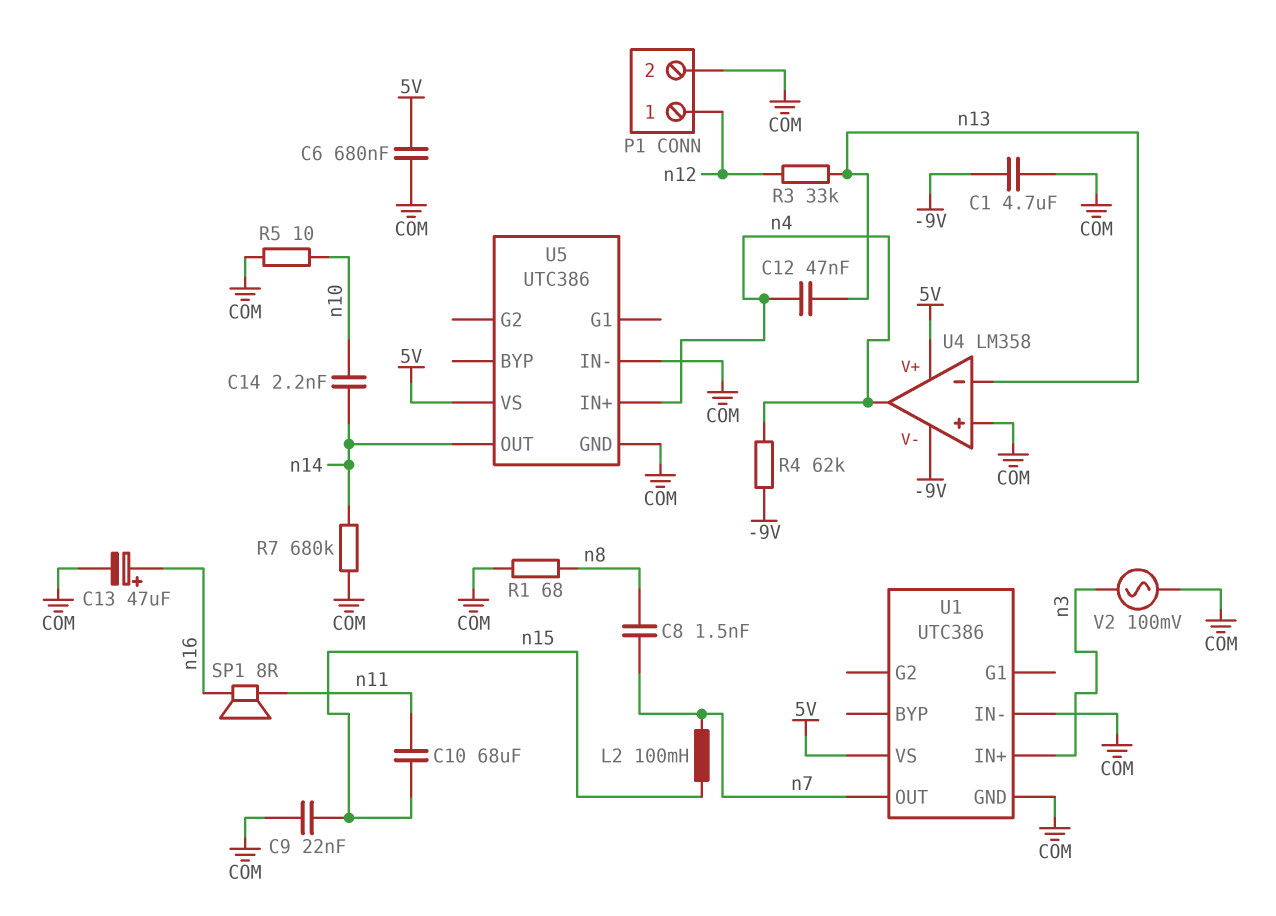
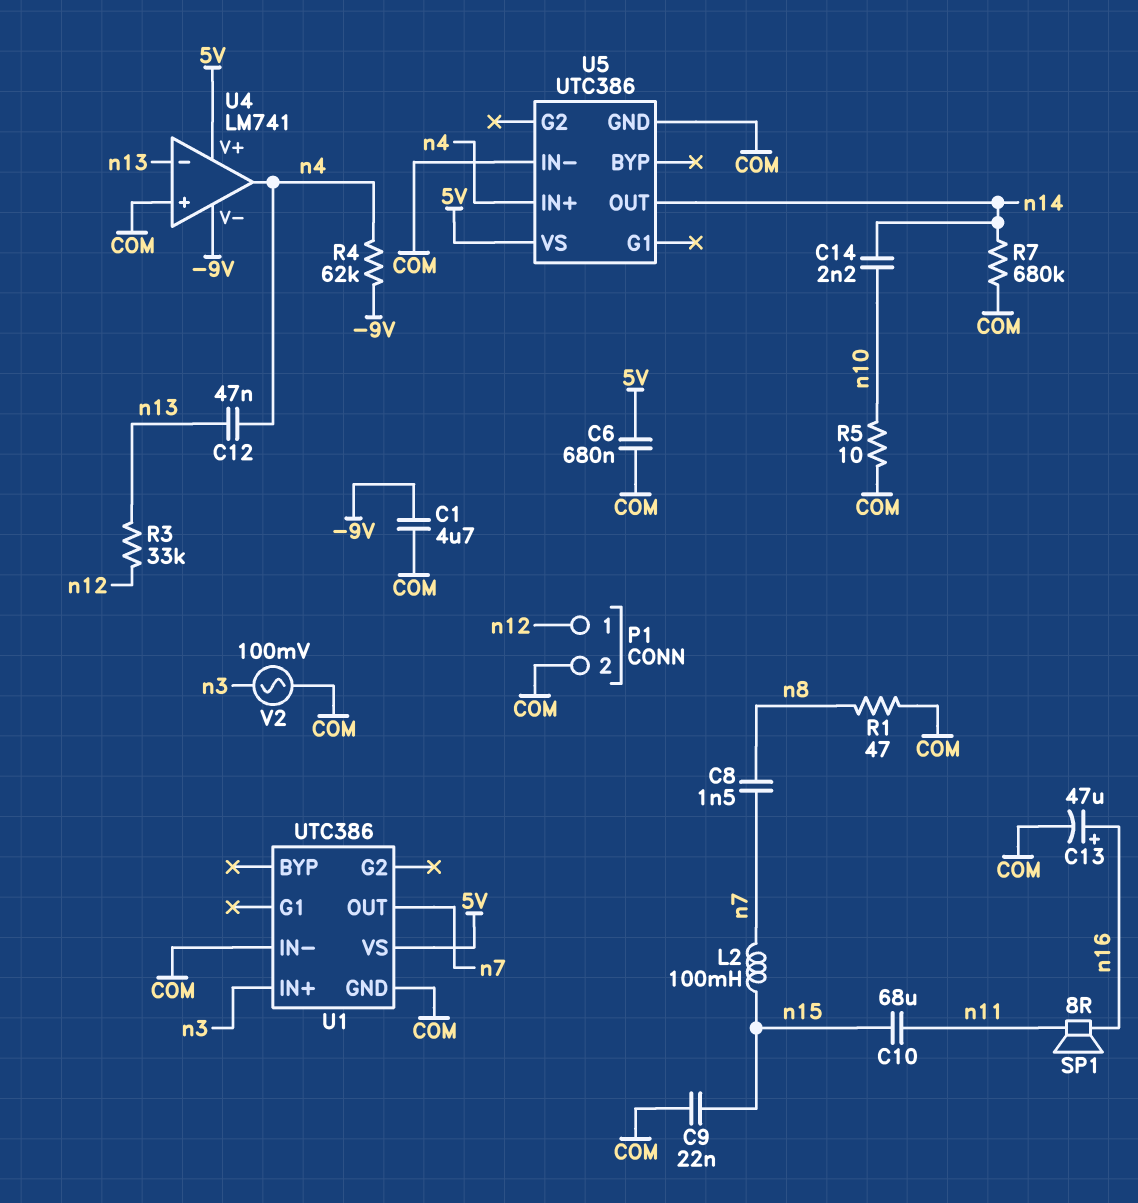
R1: 68 (COM, n8) -> 47 (COM, n8)
U4: LM358 -> LM741

